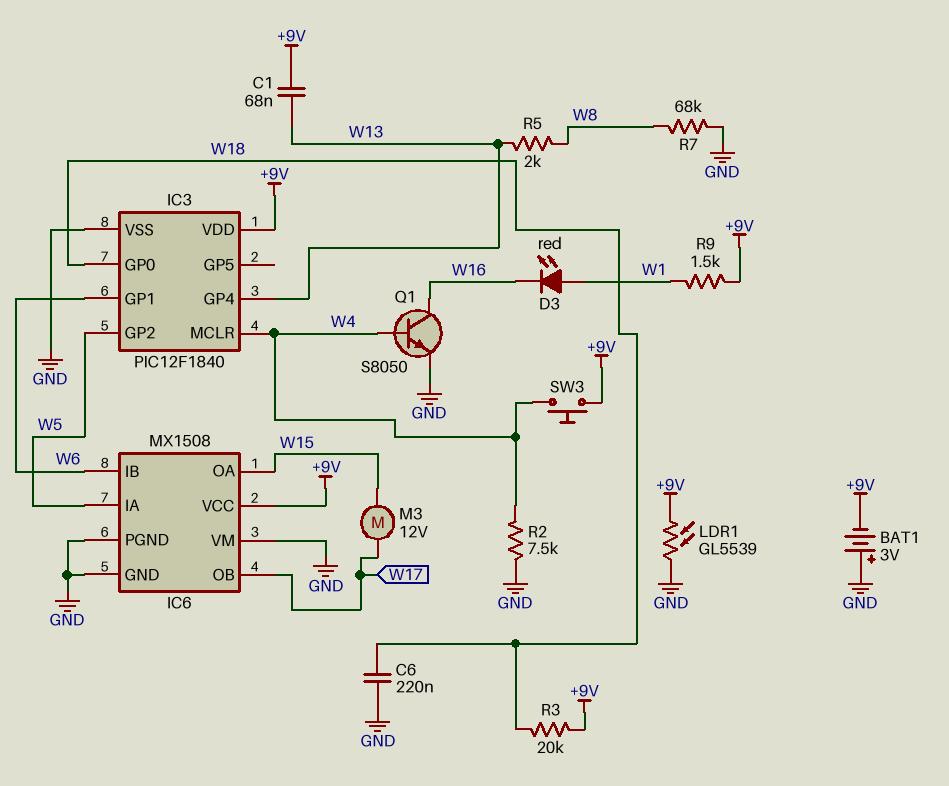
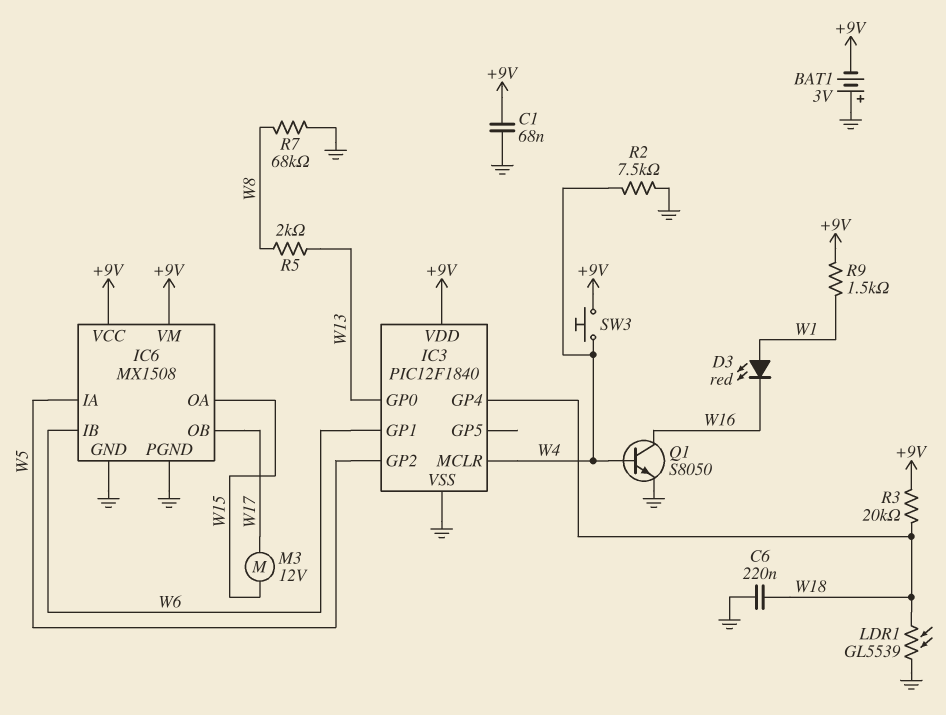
C1: 68nF (+9V, W13) -> 68nF (+9V, GND)
IC3 pin GP0: W18 -> W13
IC3 pin GP4: W13 -> W18
IC6 pin VM: GND -> +9V
LDR1: GL5539 (+9V, GND) -> GL5539 (GND, W18)

